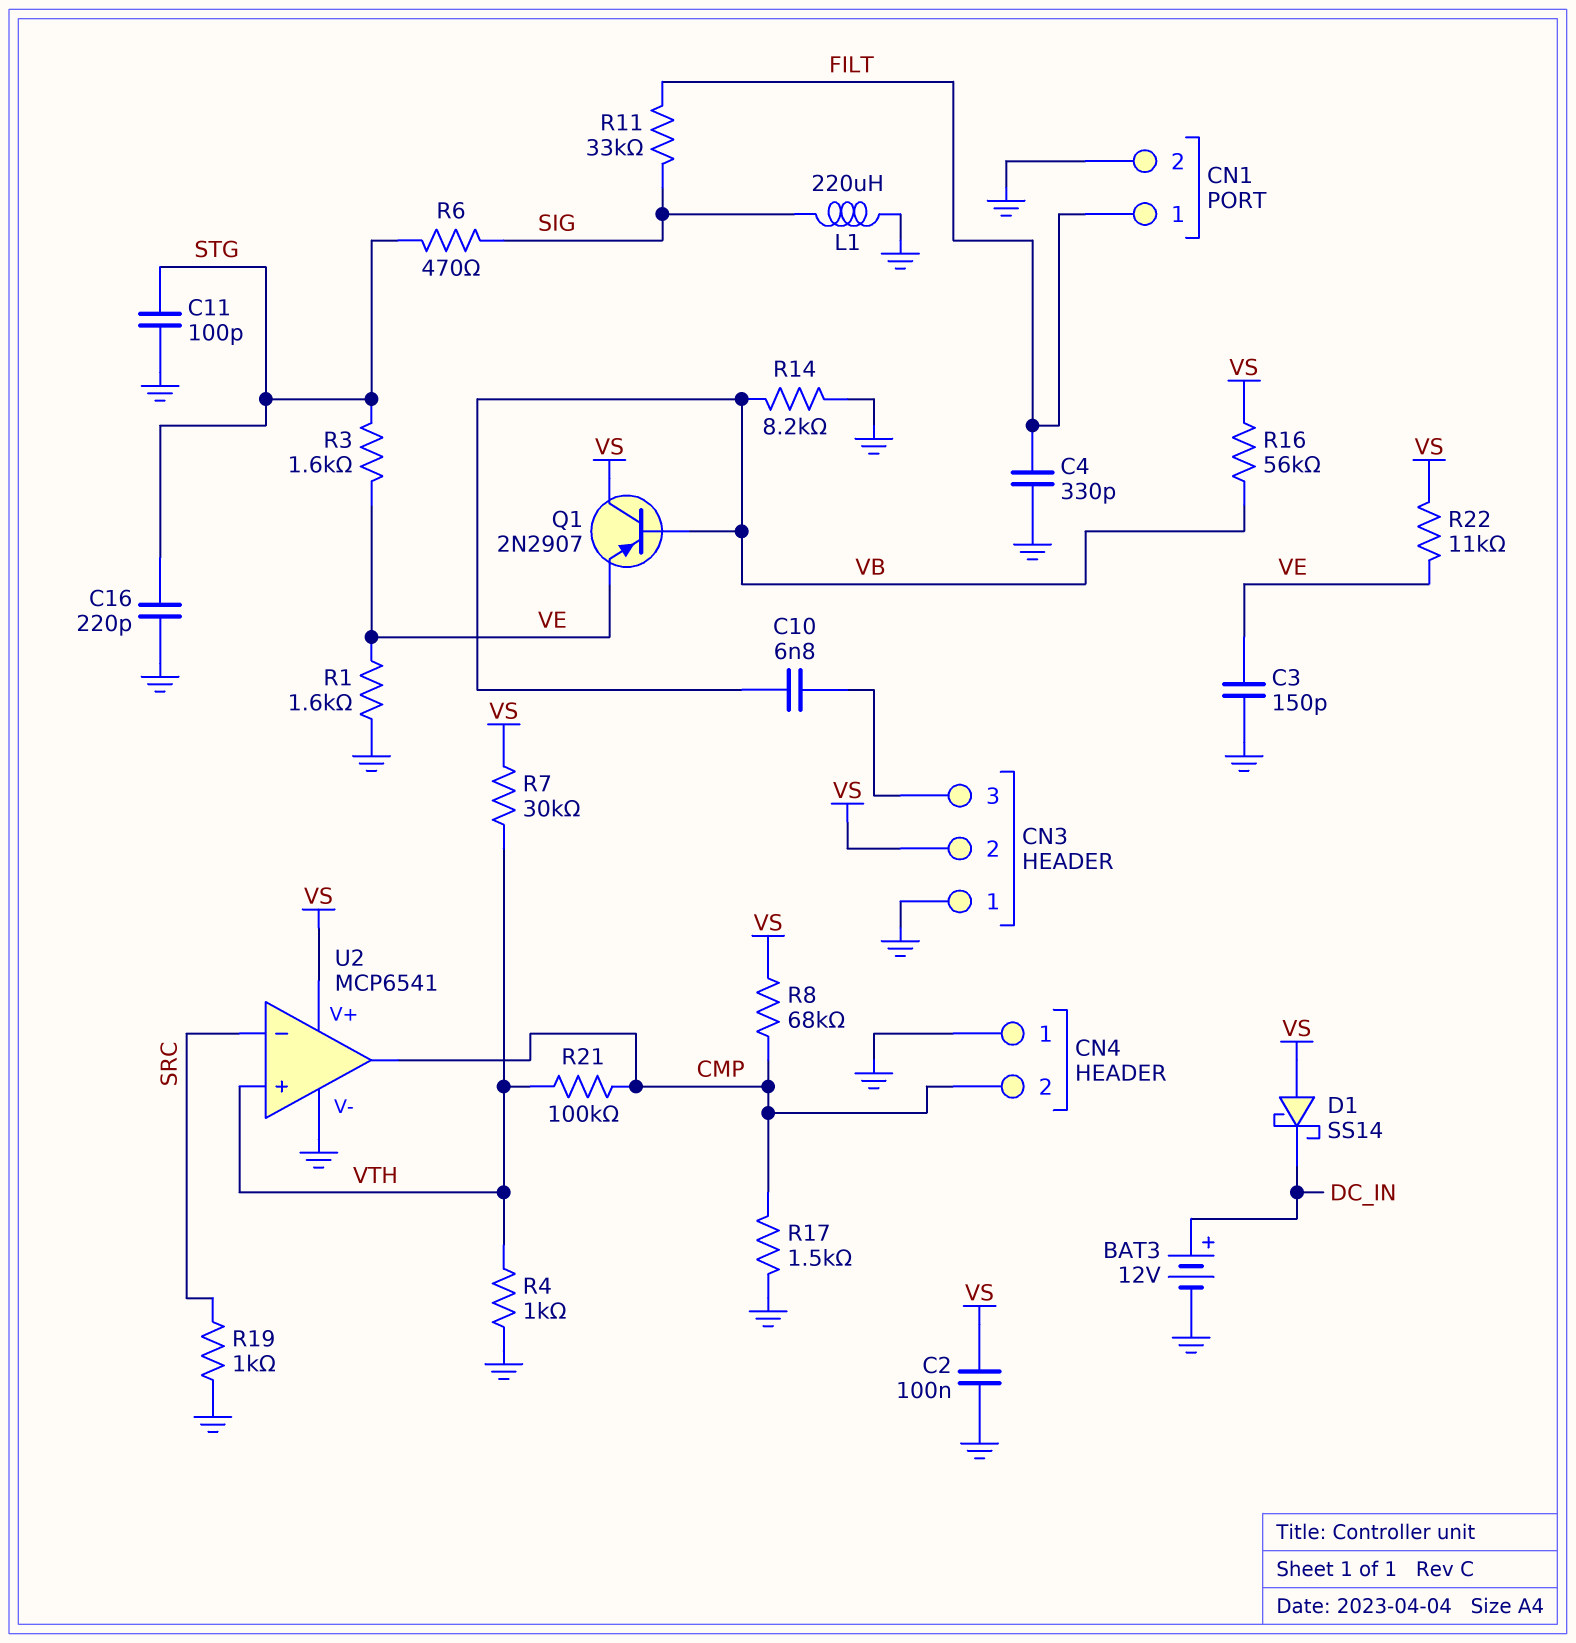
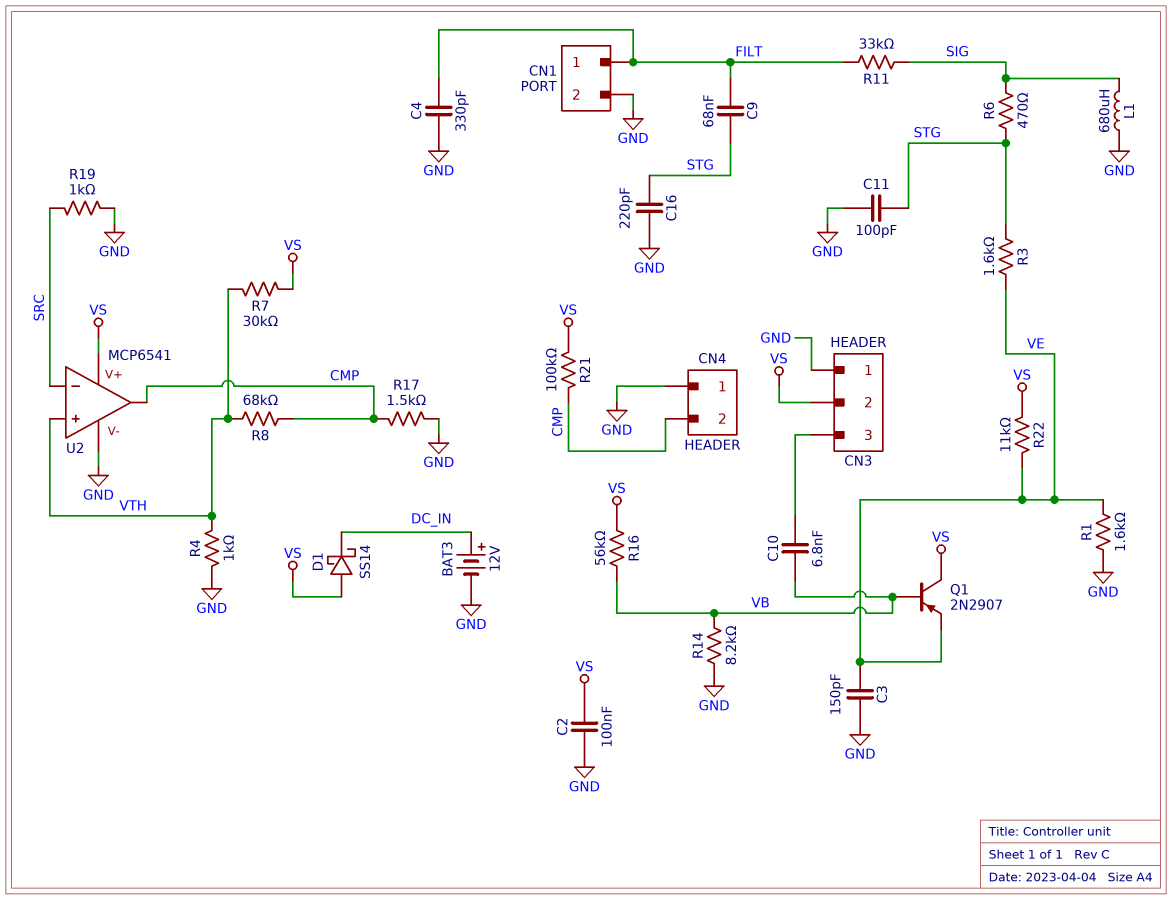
C9: none -> 68nF (FILT, STG)
L1: 220uH (GND, SIG) -> 680uH (GND, SIG)
R8: 68k (CMP, VS) -> 68k (CMP, VTH)
R21: 100k (CMP, VTH) -> 100k (CMP, VS)

